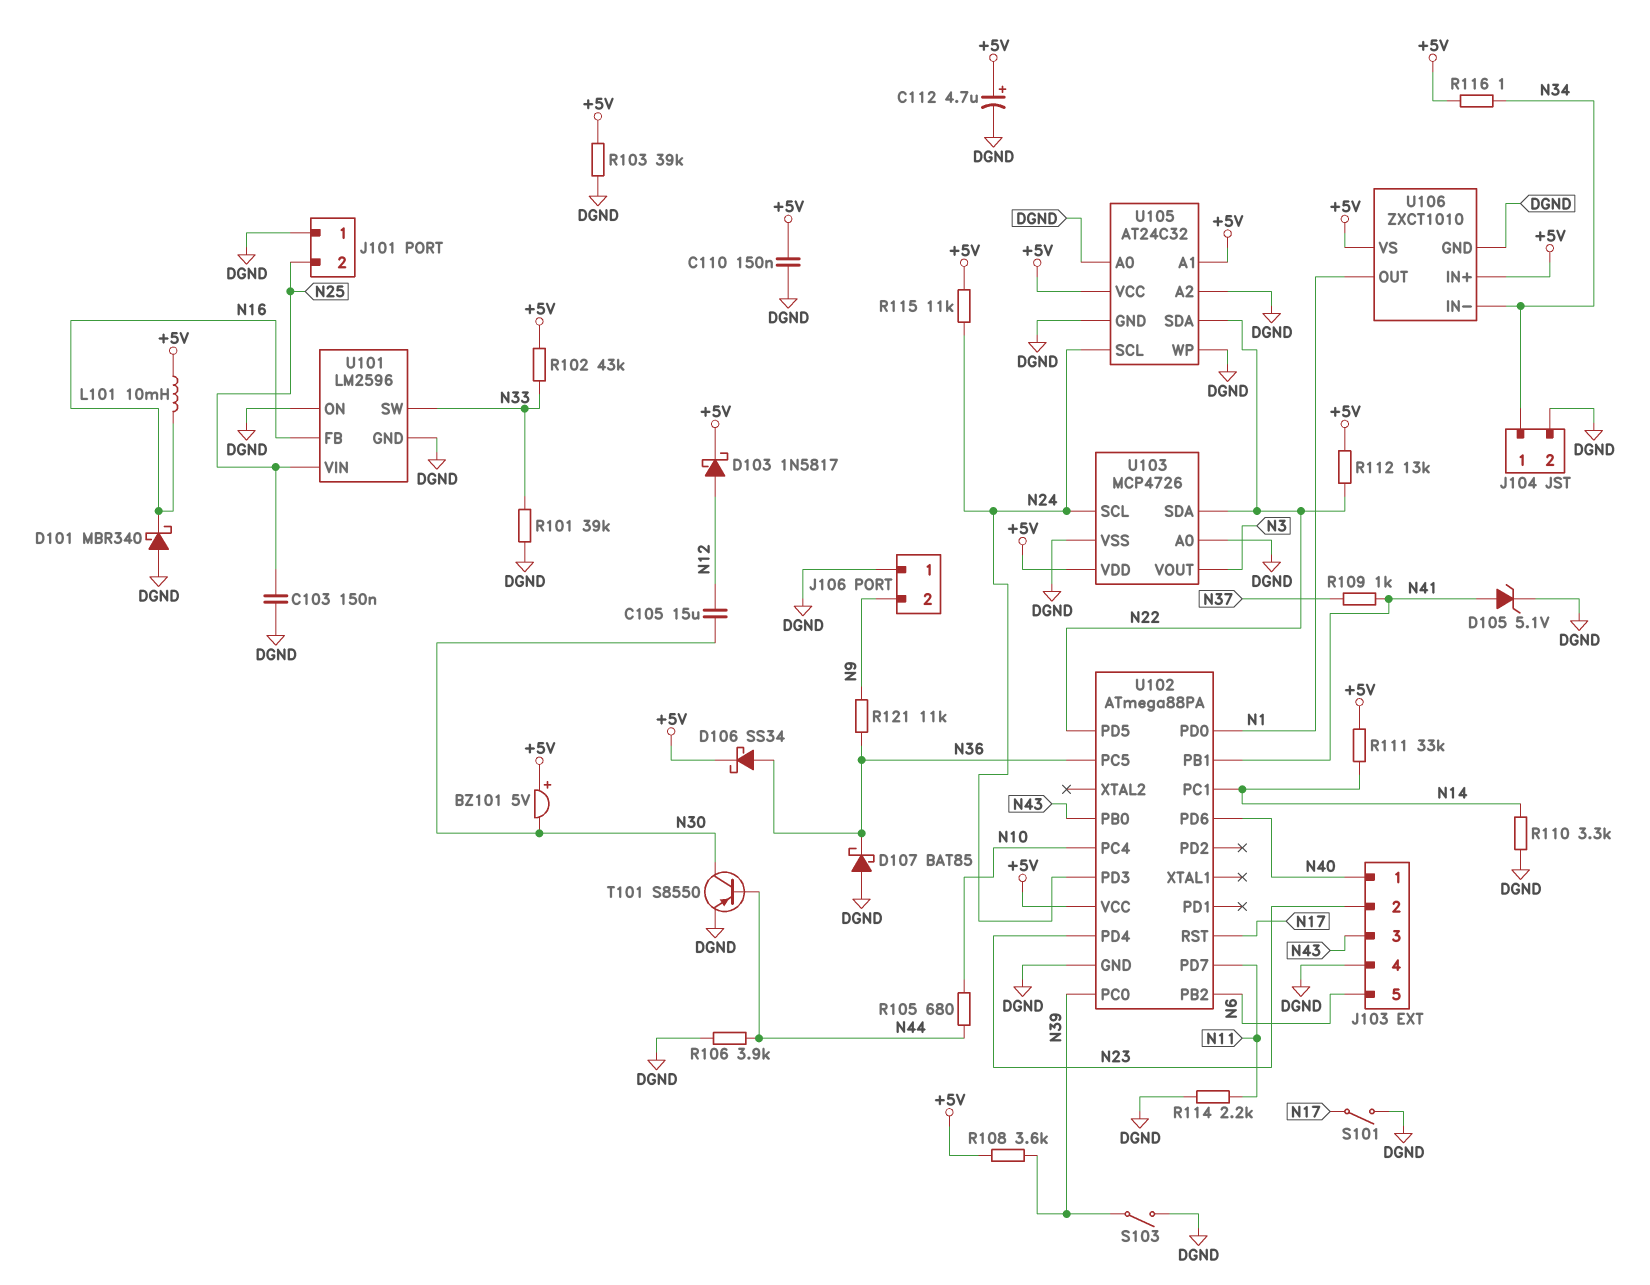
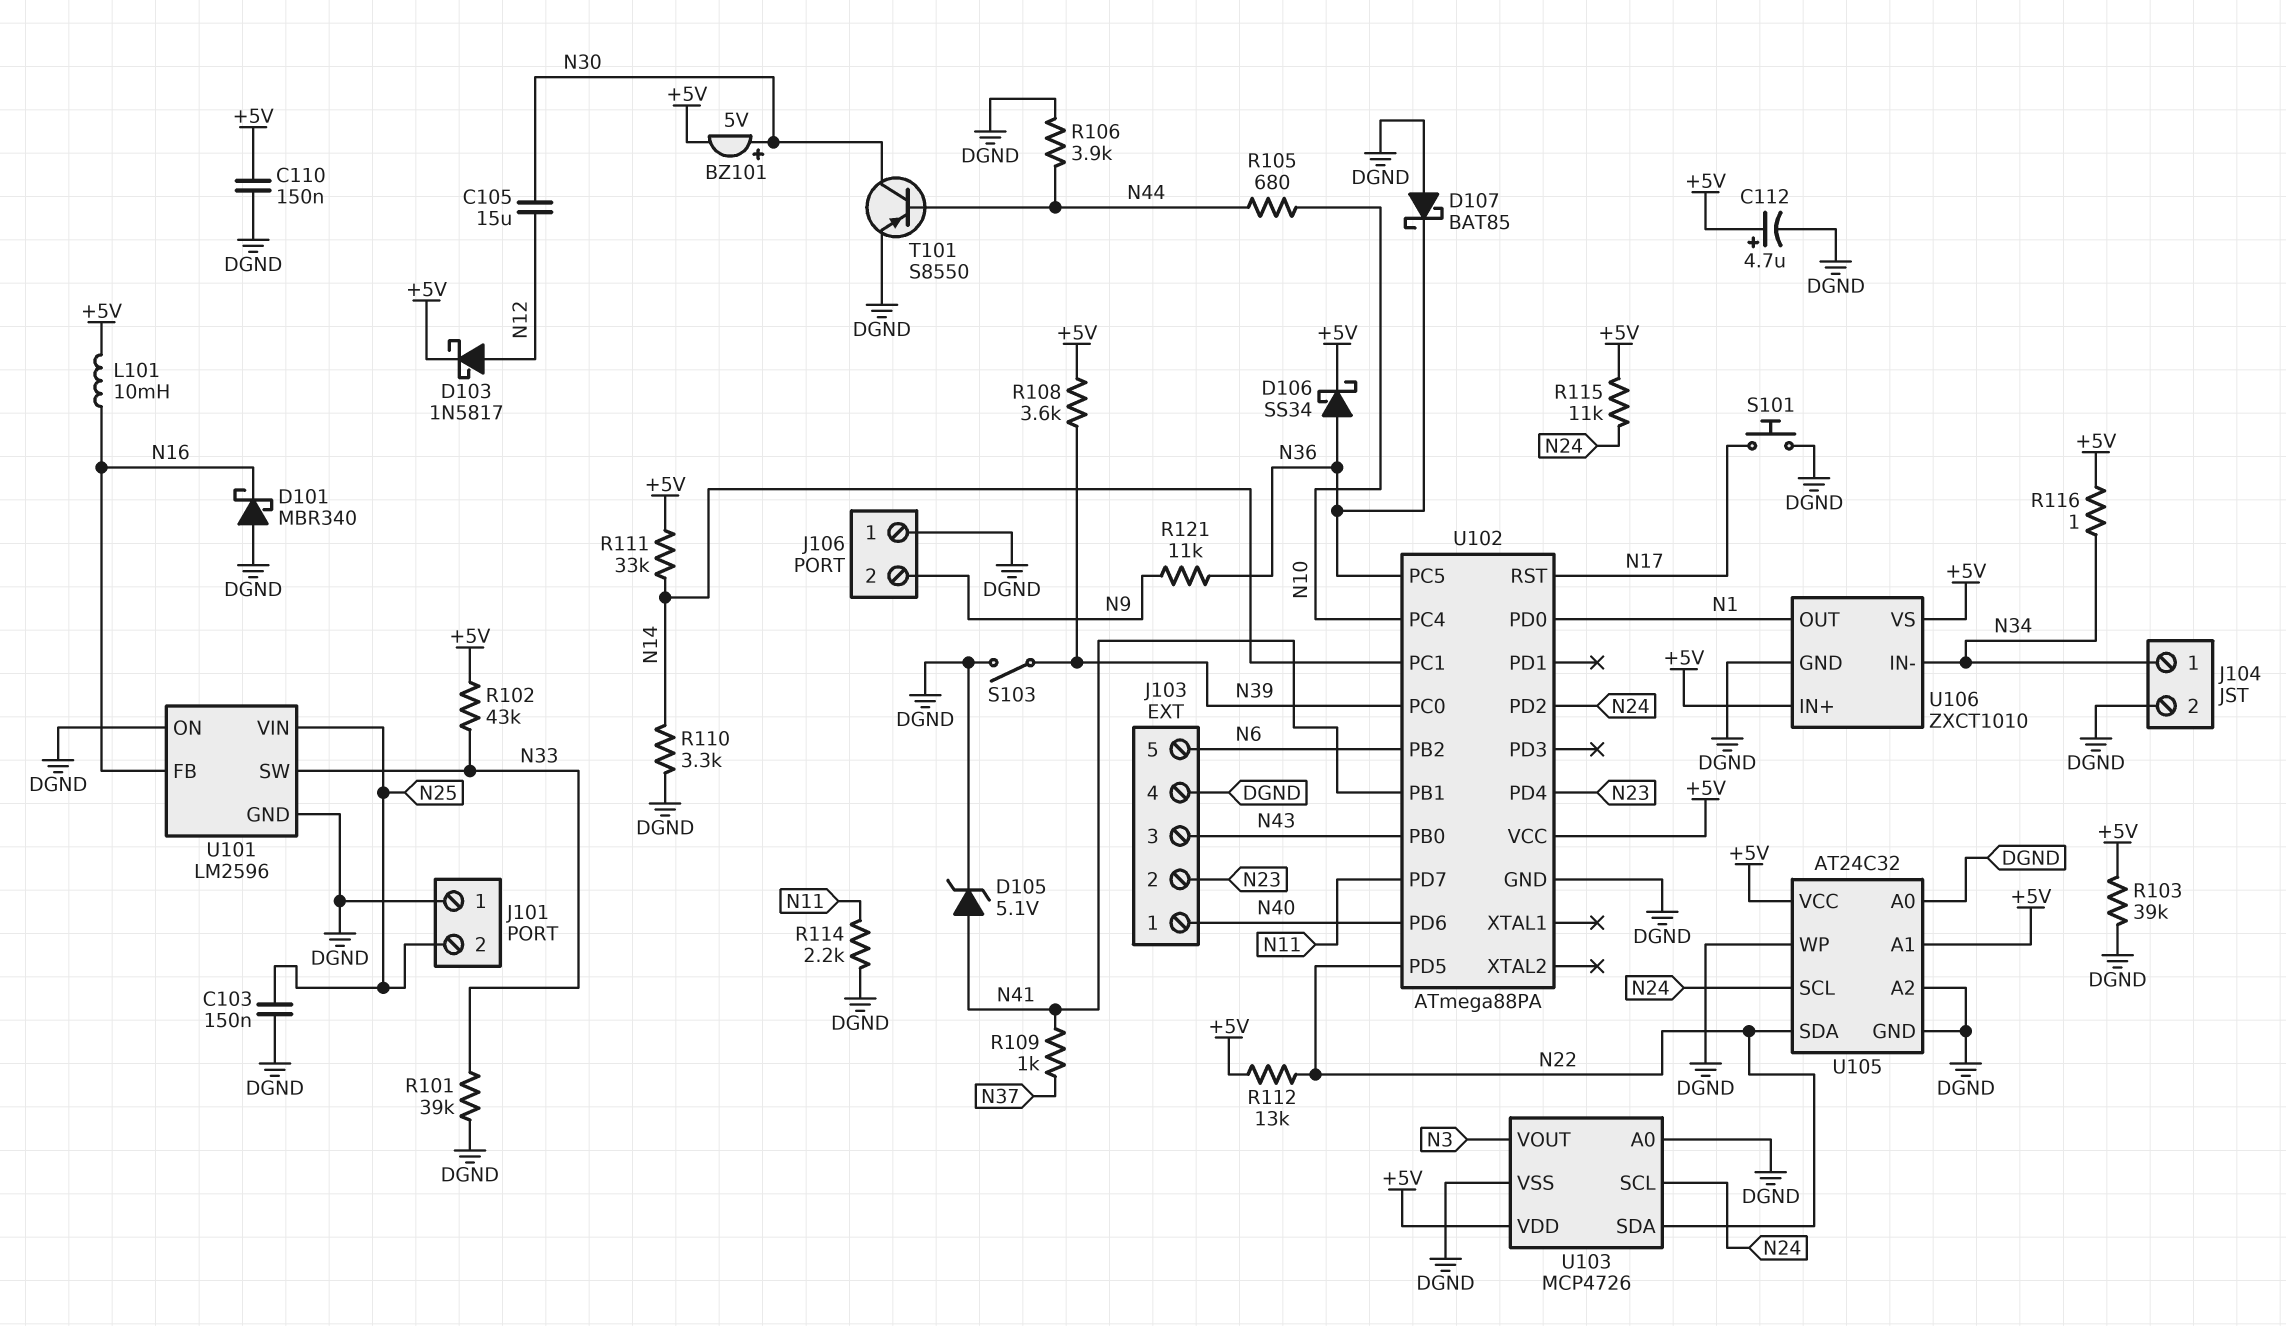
BZ101: buzzer 5V (plus +5V, minus N30) -> buzzer 5V (plus N30, minus +5V)
S101: switch (DGND, N17) -> button (DGND, N17)
U102 pin PD2: none -> N24
U102 pin PD3: N24 -> none

